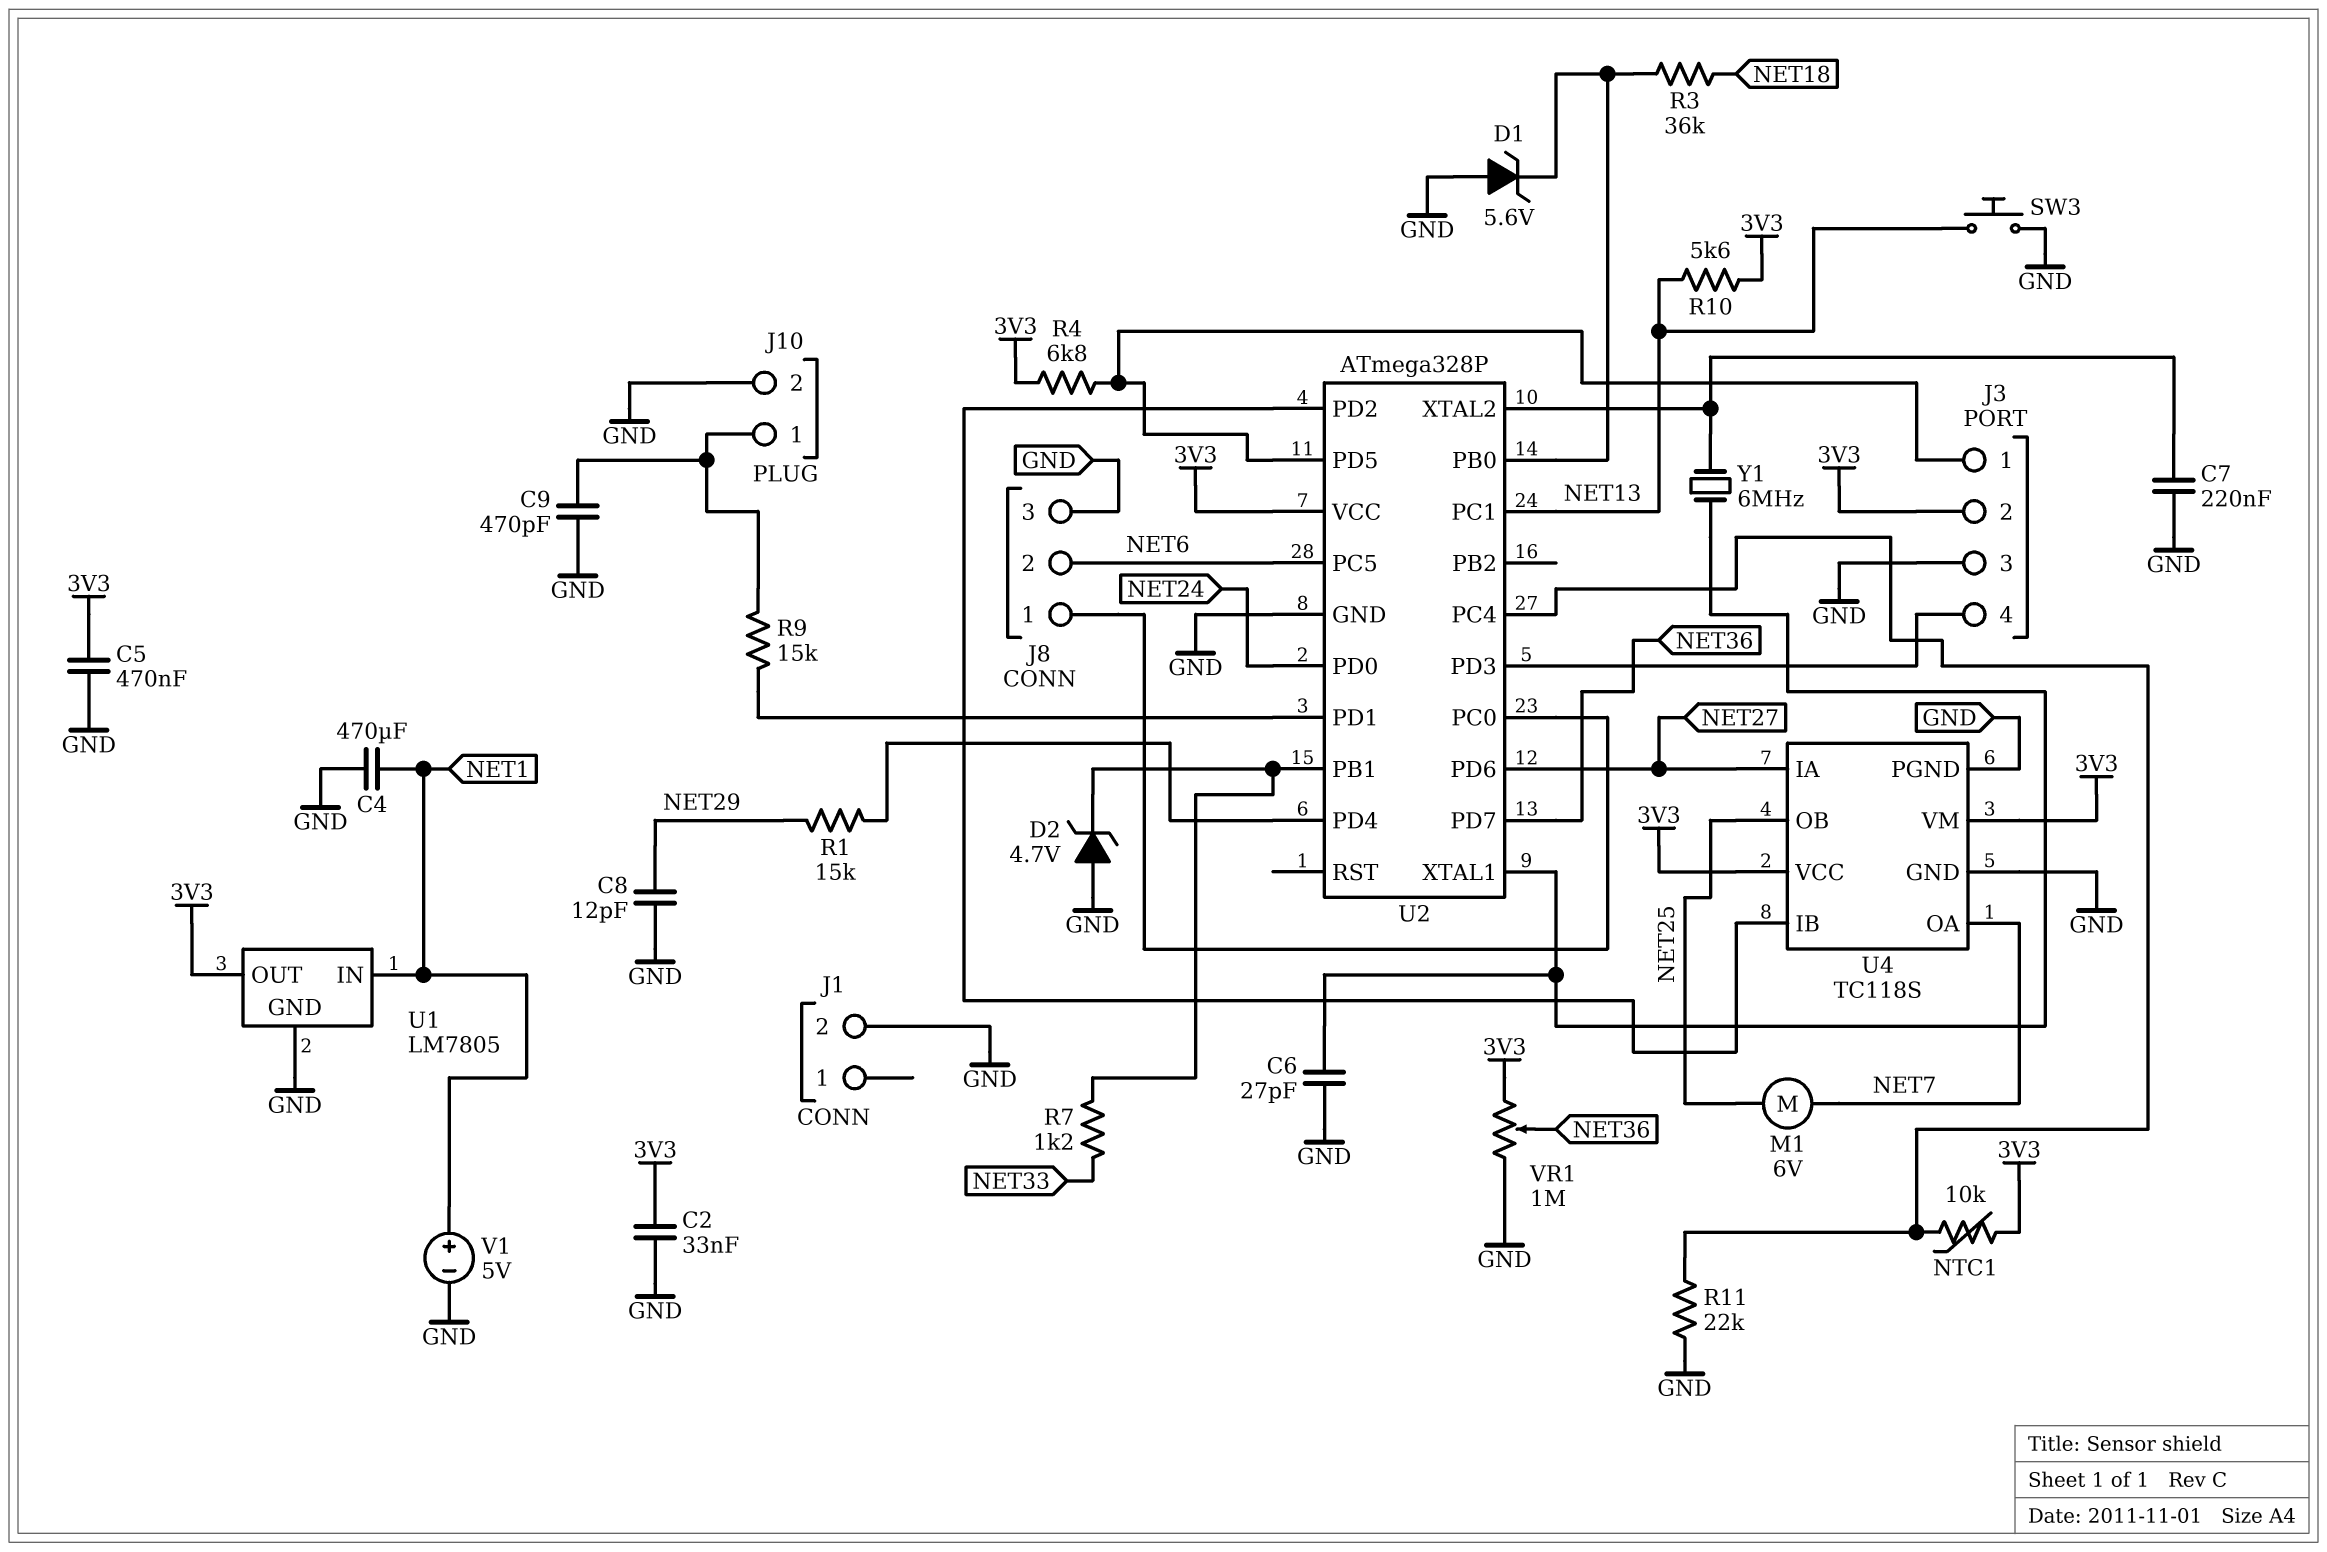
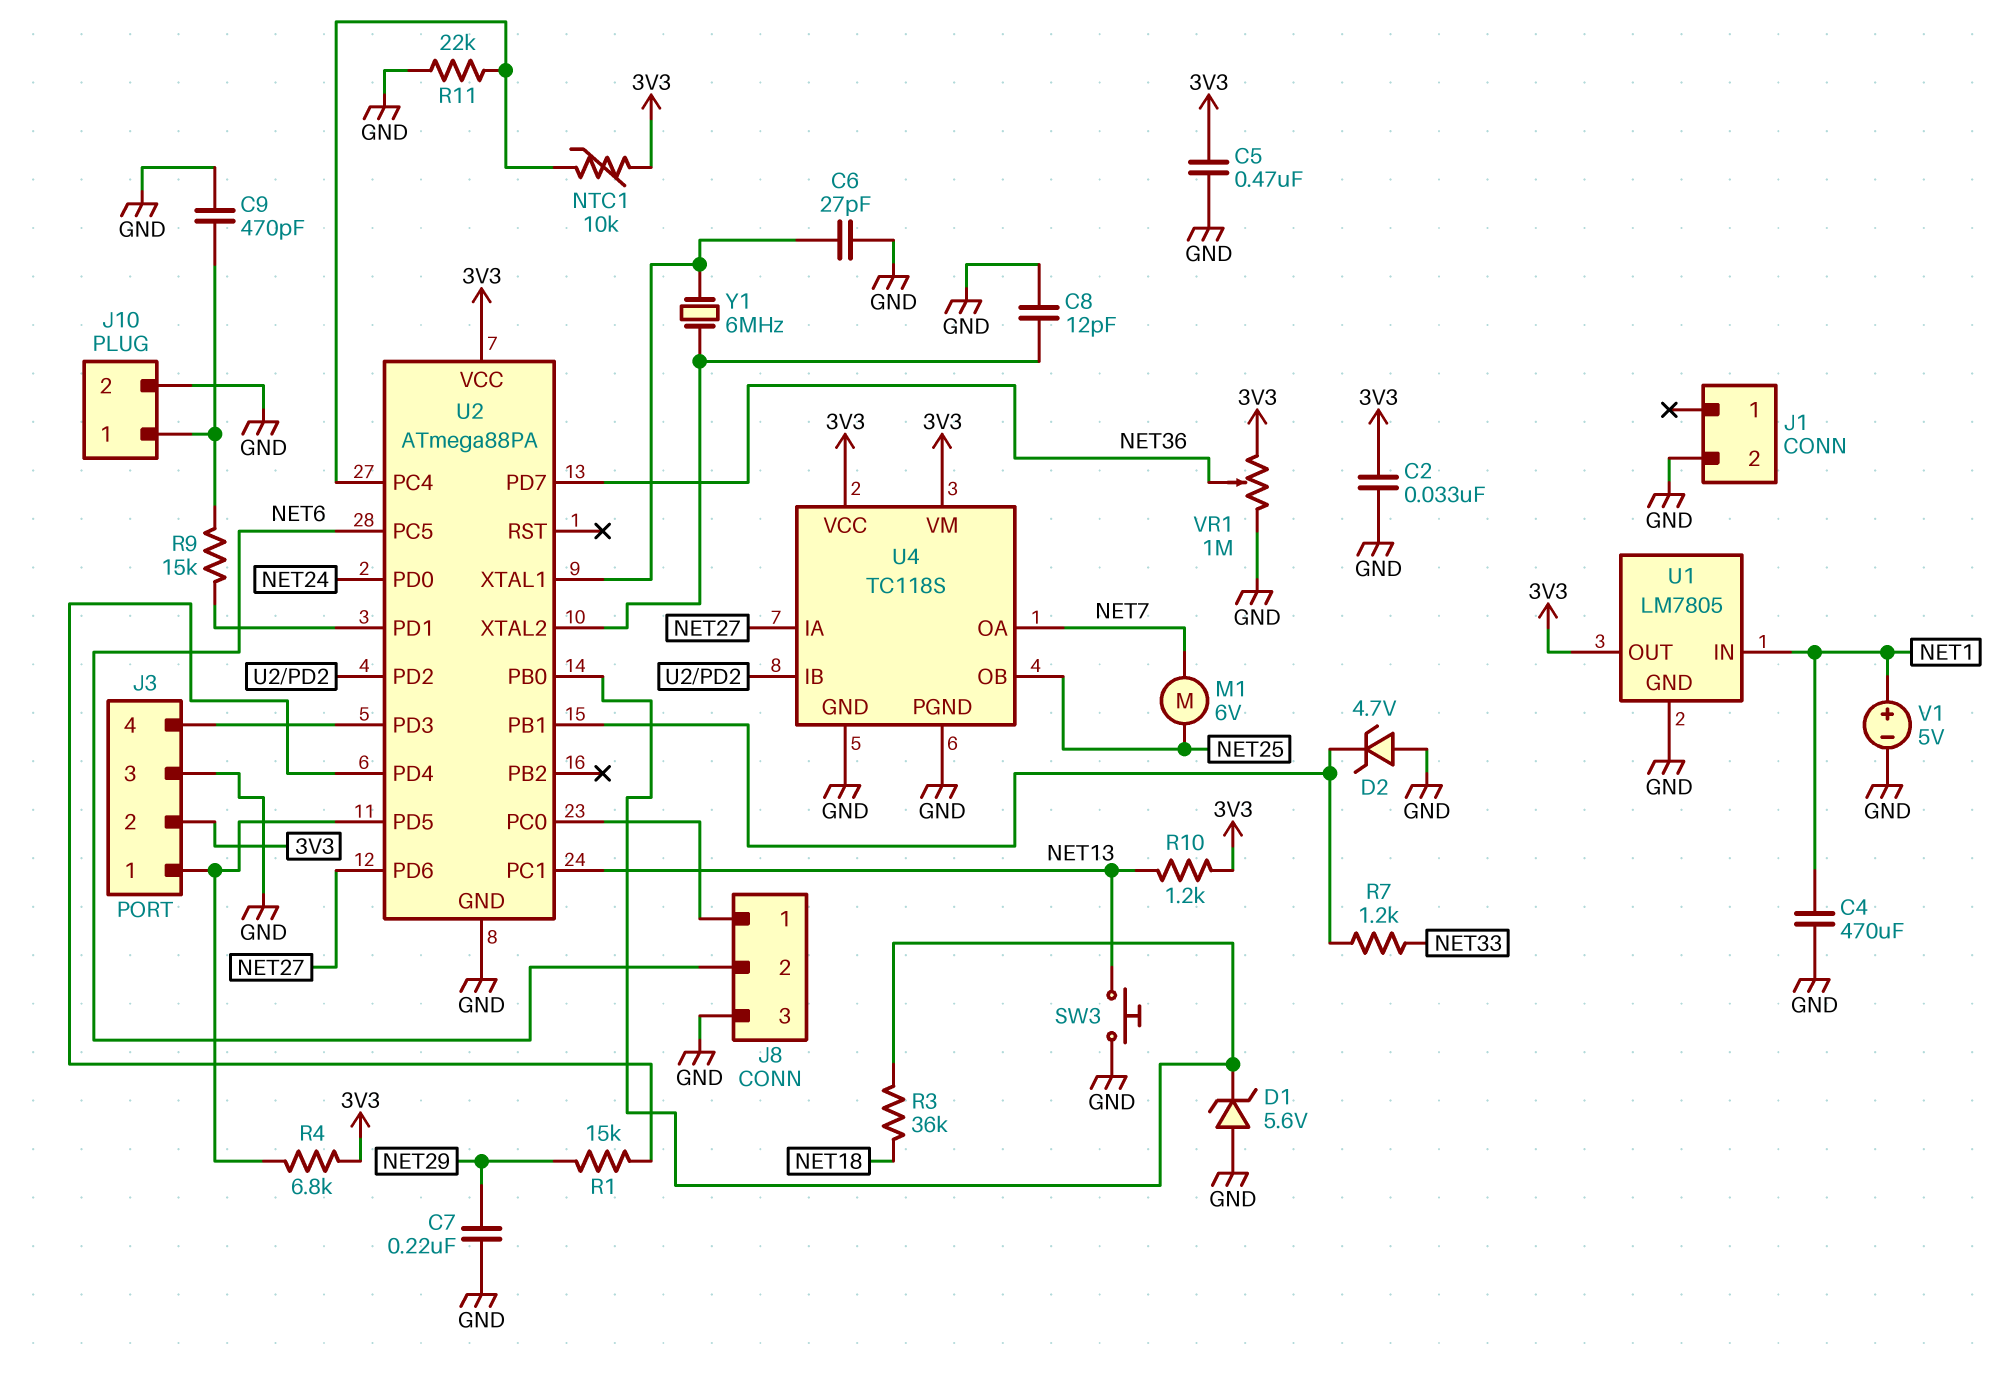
C7: 220nF (GND, U2/XTAL2) -> 220nF (GND, NET29)
C8: 12pF (GND, NET29) -> 12pF (GND, U2/XTAL2)
R10: 5.6k (3V3, NET13) -> 1.2k (3V3, NET13)
U2: ATmega328P -> ATmega88PA

